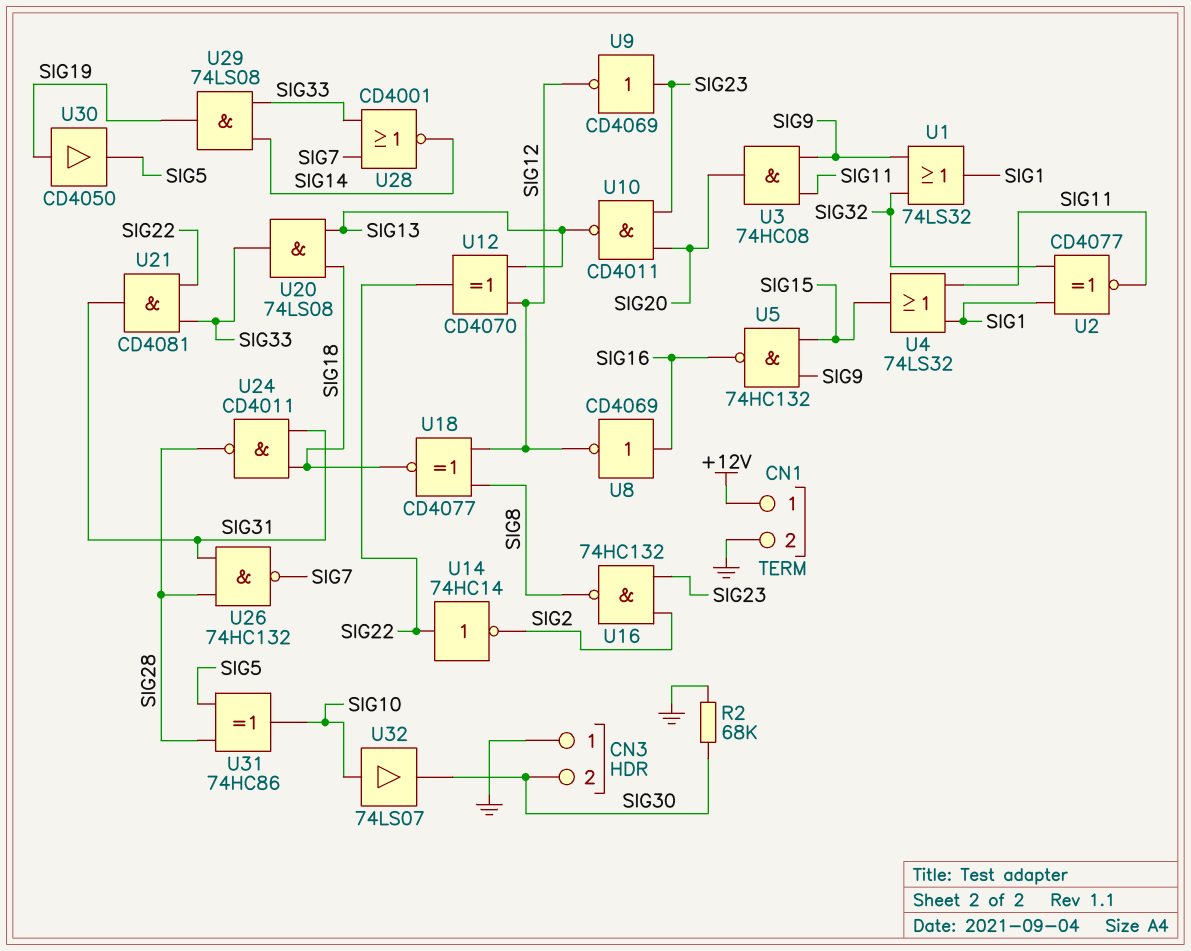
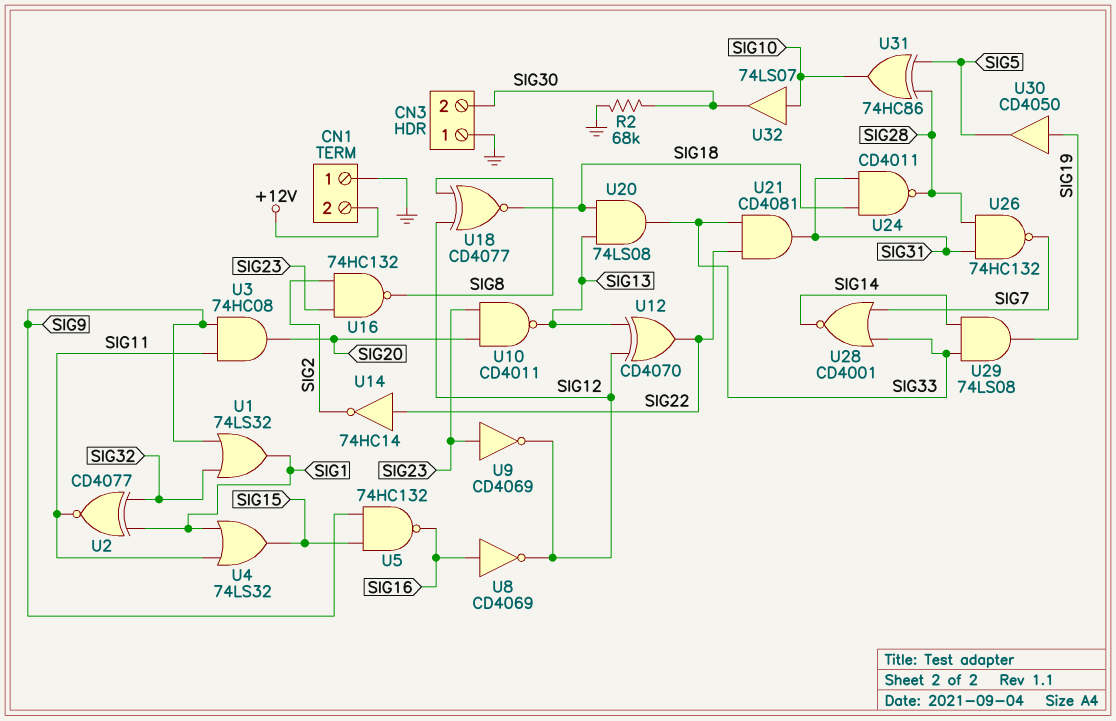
CN1 pin 1: +12V -> GND
CN1 pin 2: GND -> +12V

